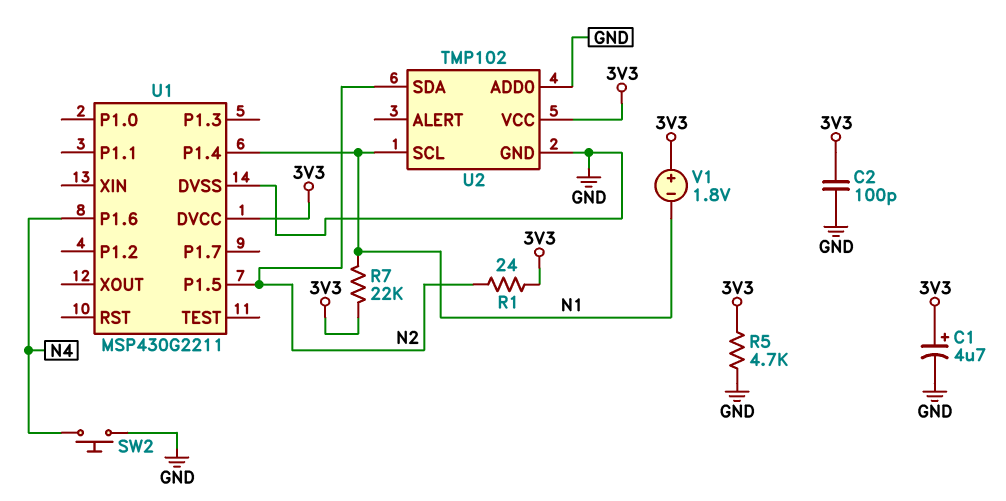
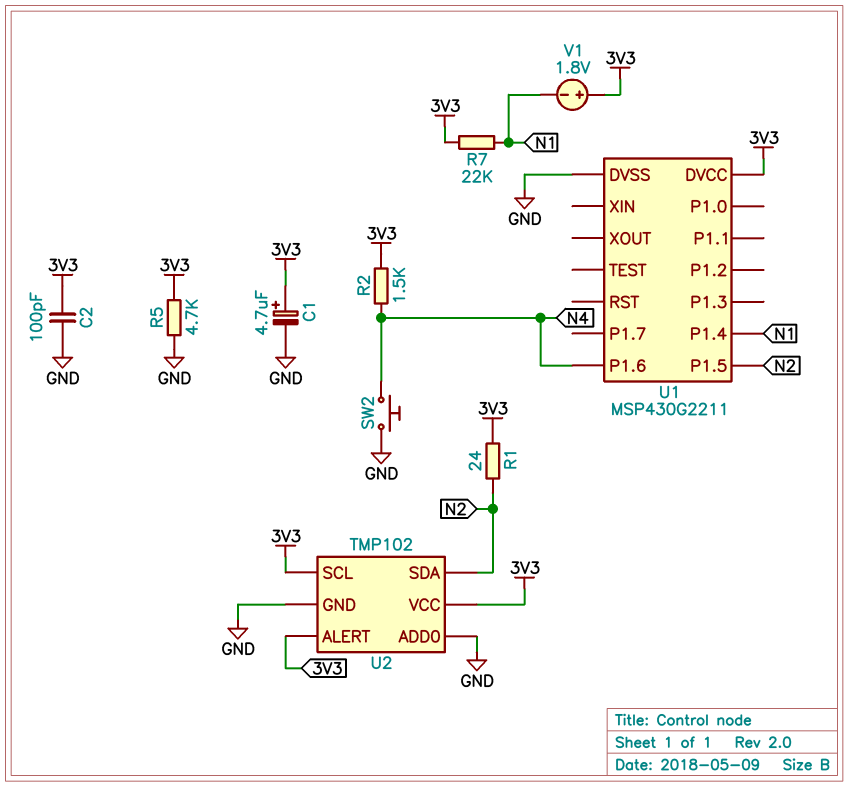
R2: none -> 1.5k (3V3, N4)
U2 pin ALERT: none -> 3V3
U2 pin SCL: N1 -> 3V3

